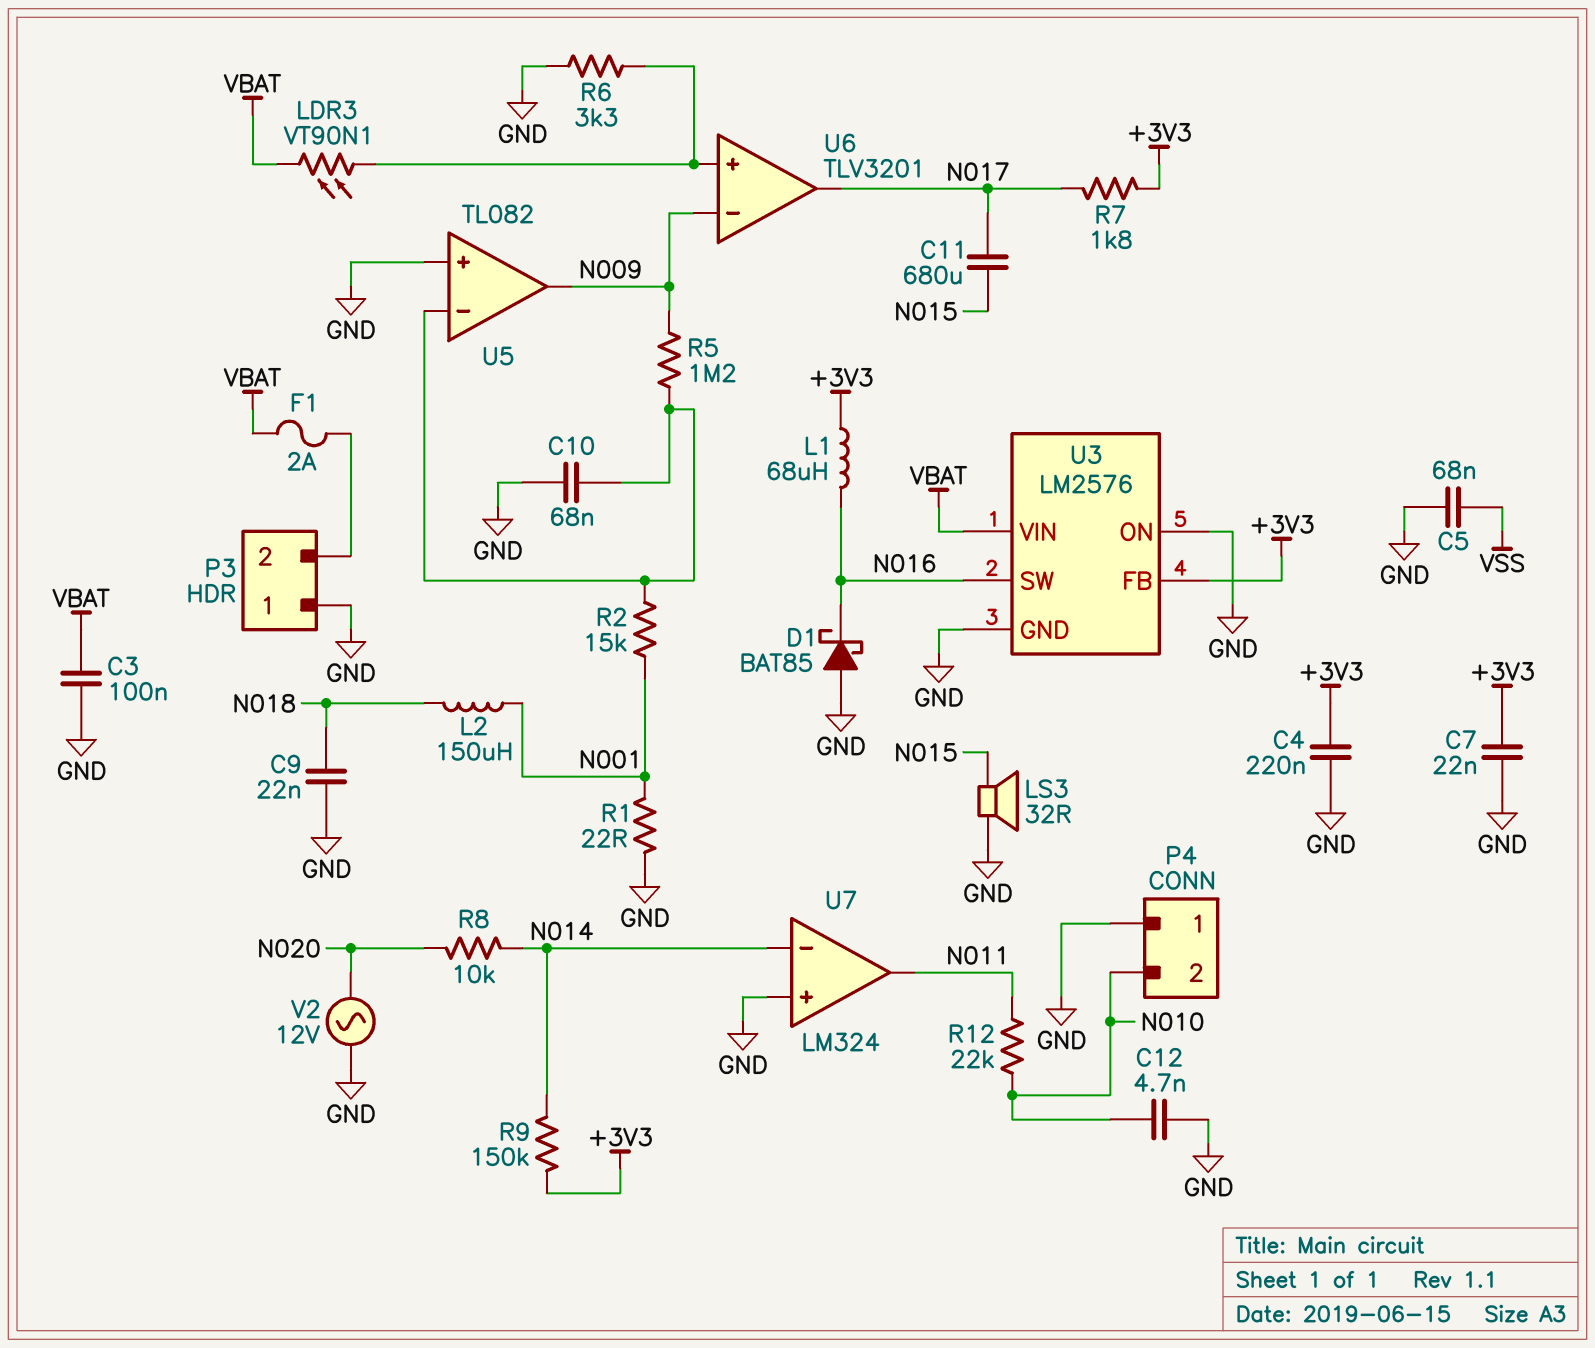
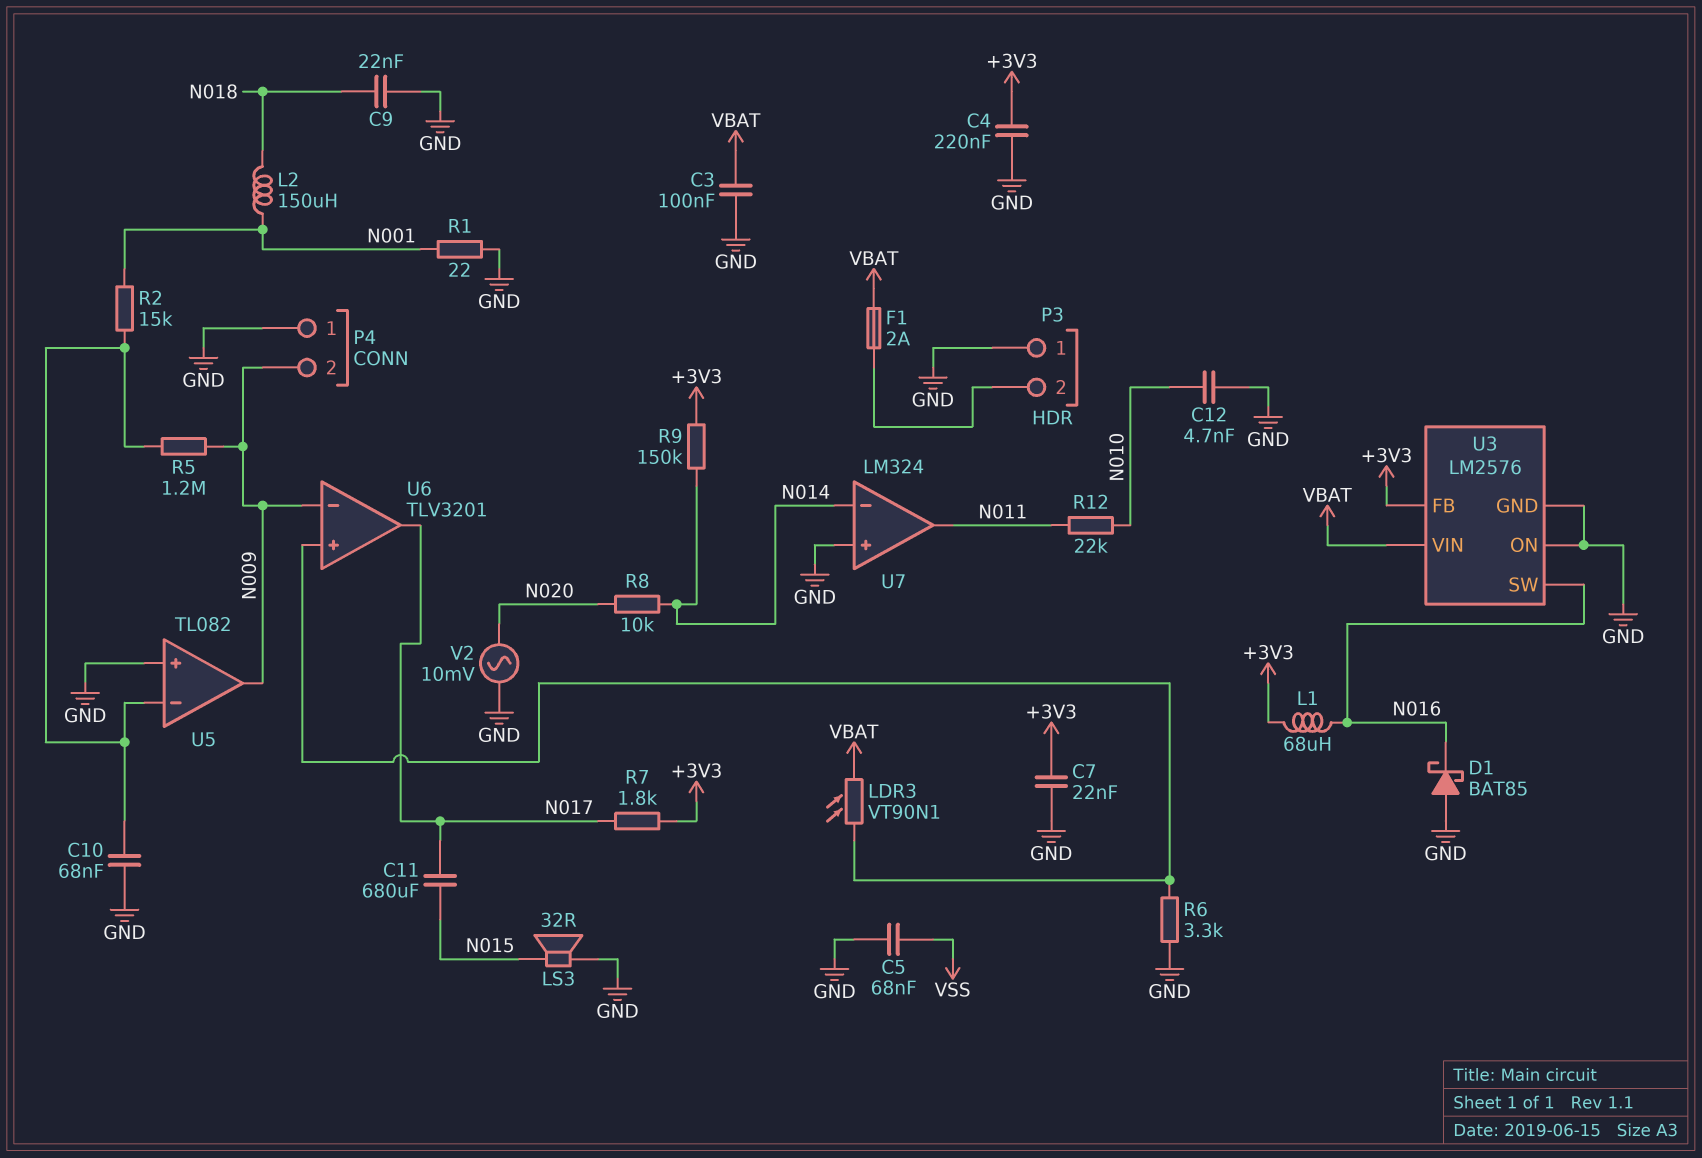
P4 pin 2: N010 -> N009
V2: AC 12V (GND, N020) -> AC 10mV (GND, N020)

